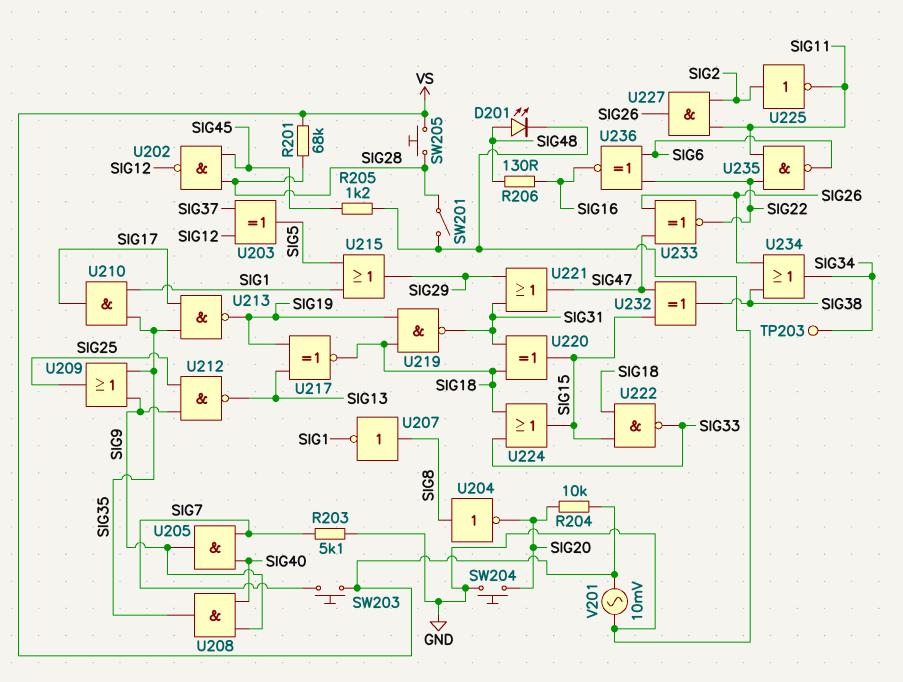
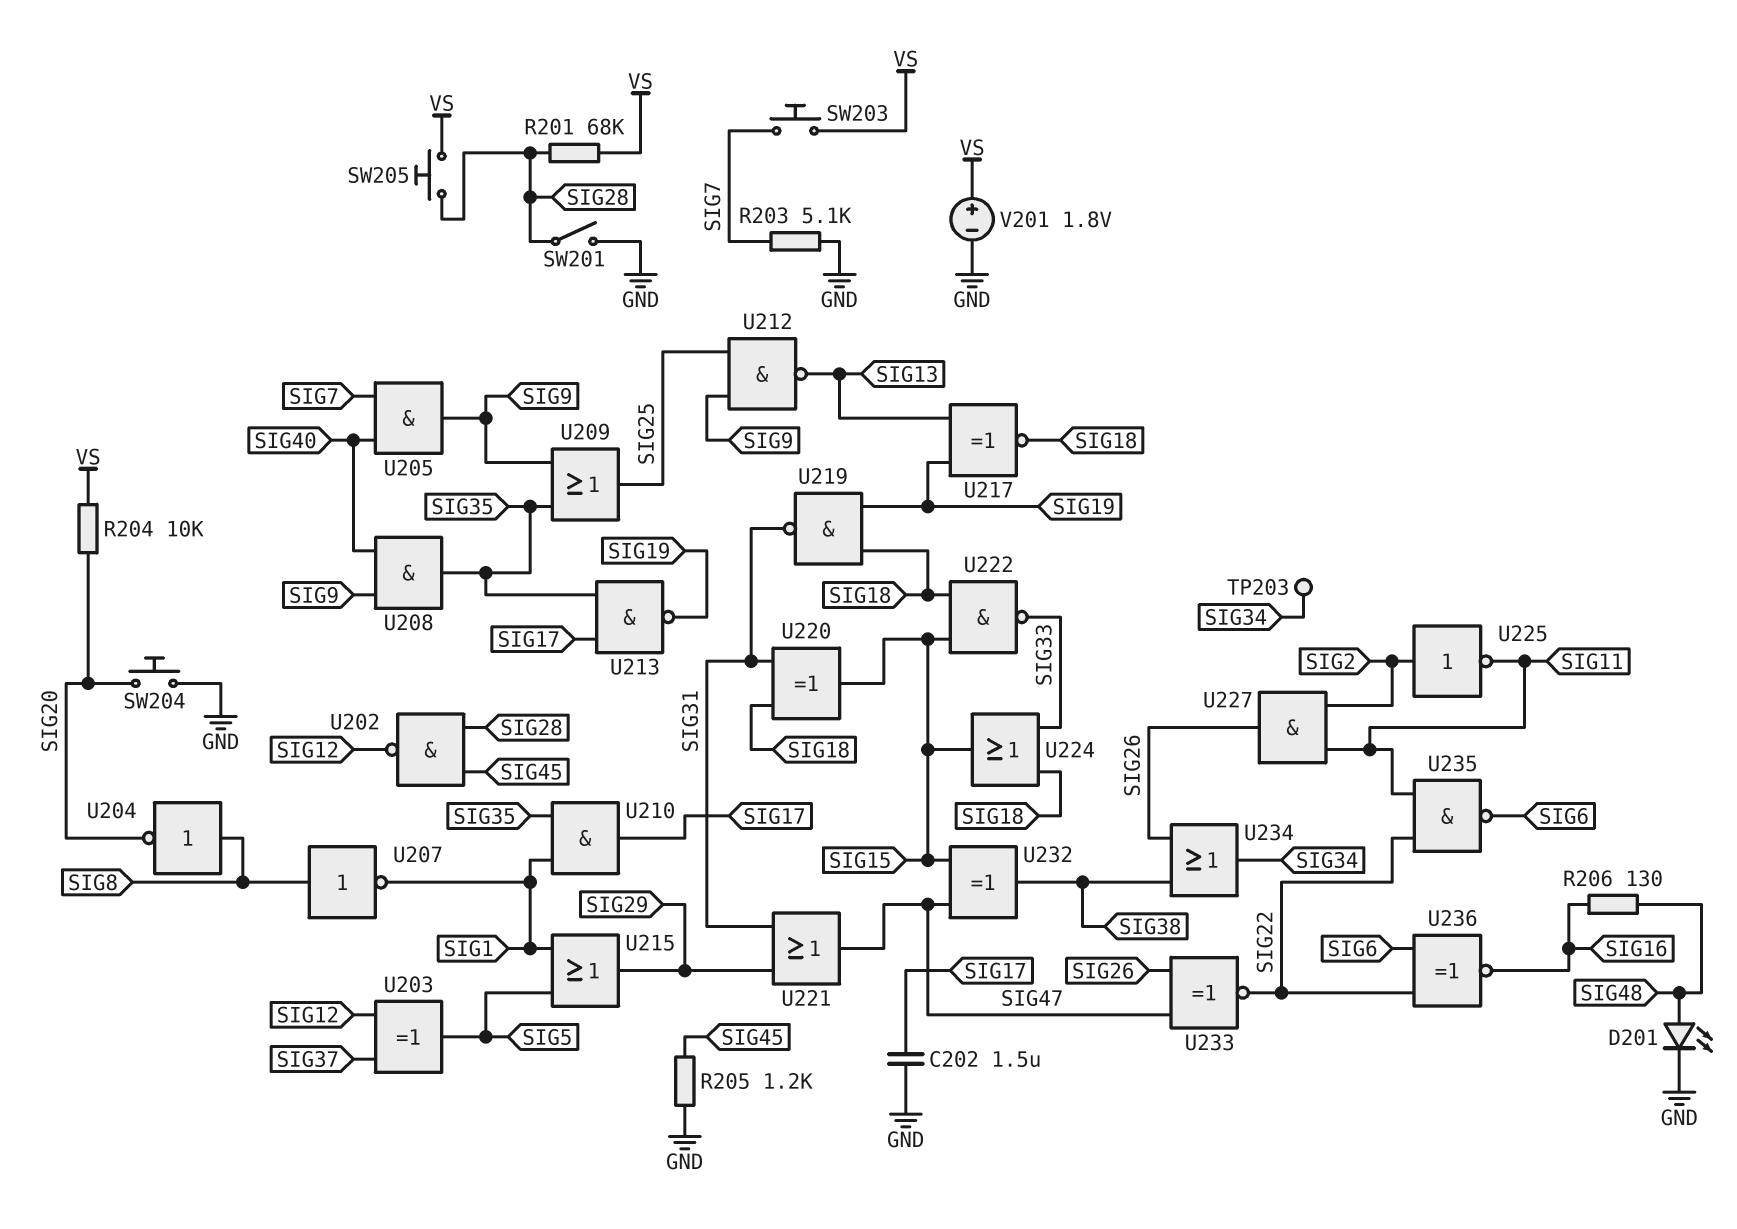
C202: none -> 1.5uF (GND, SIG17)
V201: AC 10mV (GND, VS) -> 1.8V (plus VS, minus GND)

